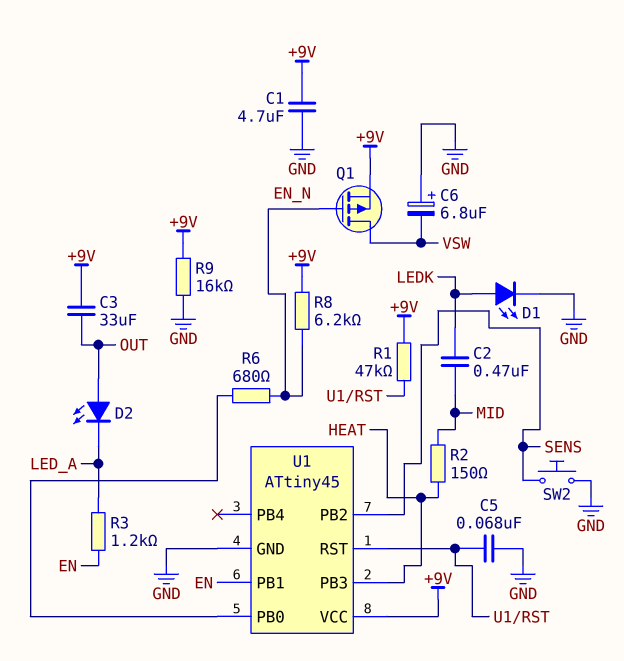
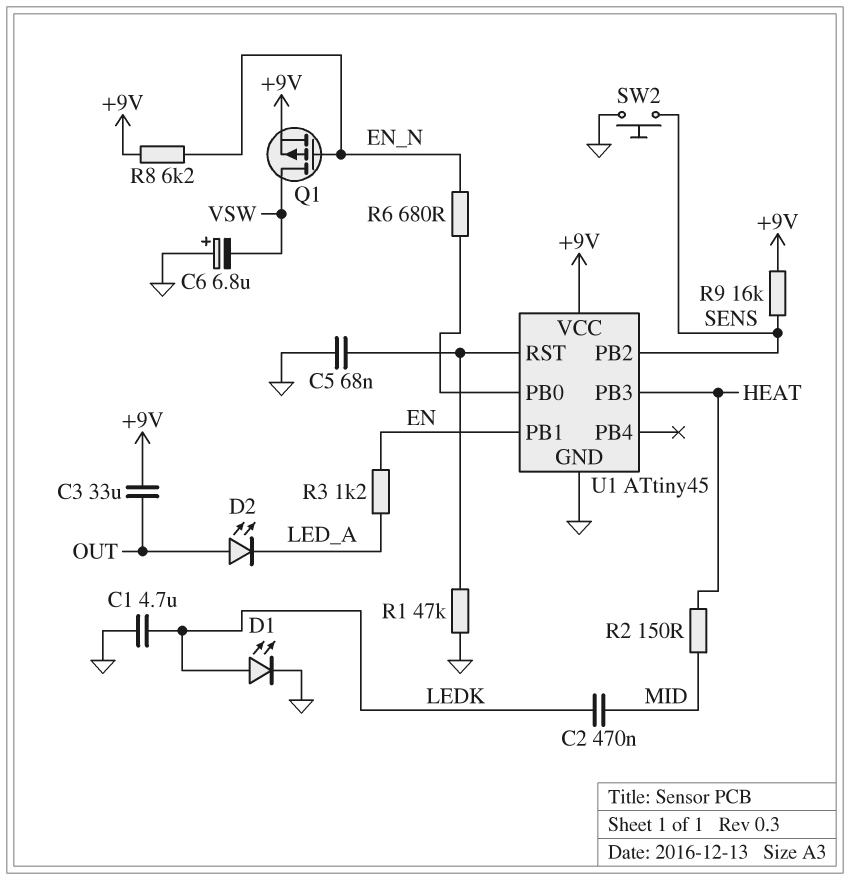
C1: 4.7uF (+9V, GND) -> 4.7uF (GND, LEDK)
R1: 47k (+9V, U1/RST) -> 47k (GND, U1/RST)
R9: 16k (+9V, GND) -> 16k (+9V, SENS)

